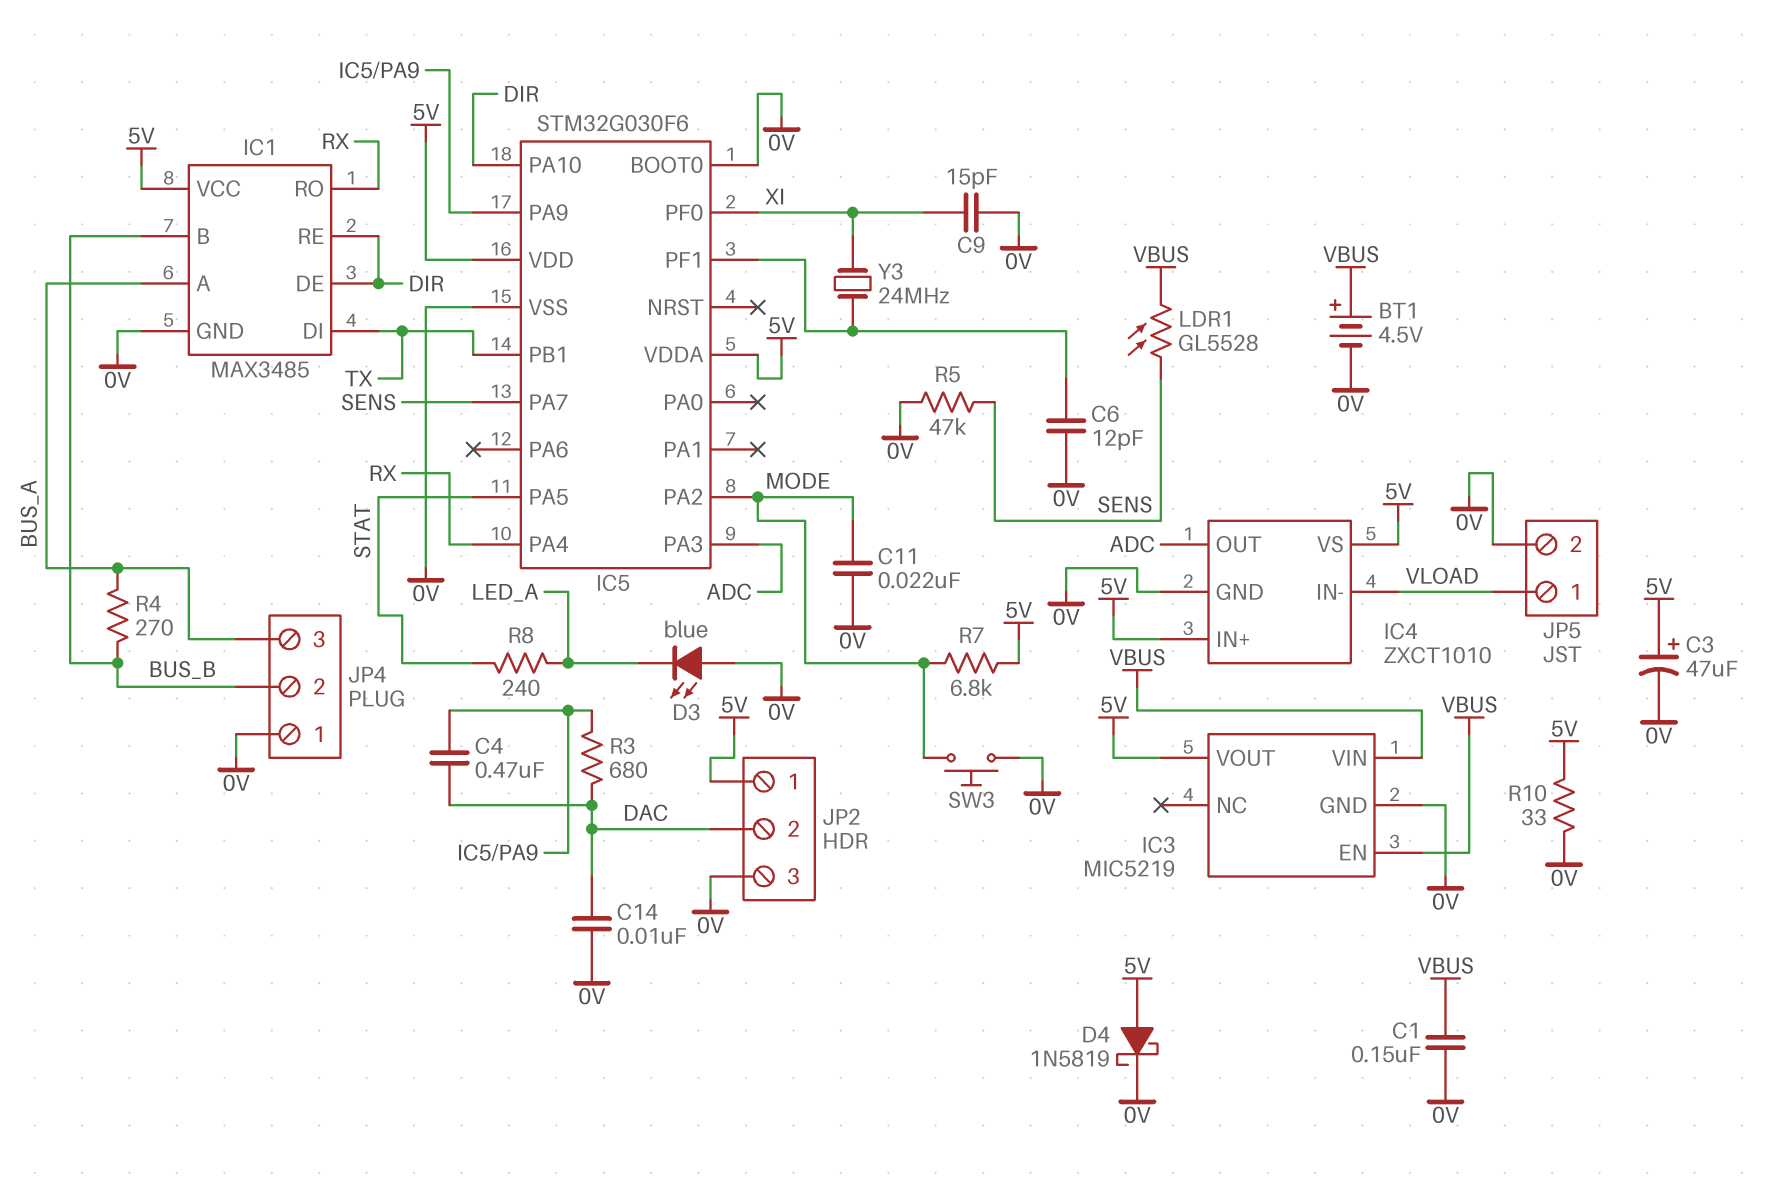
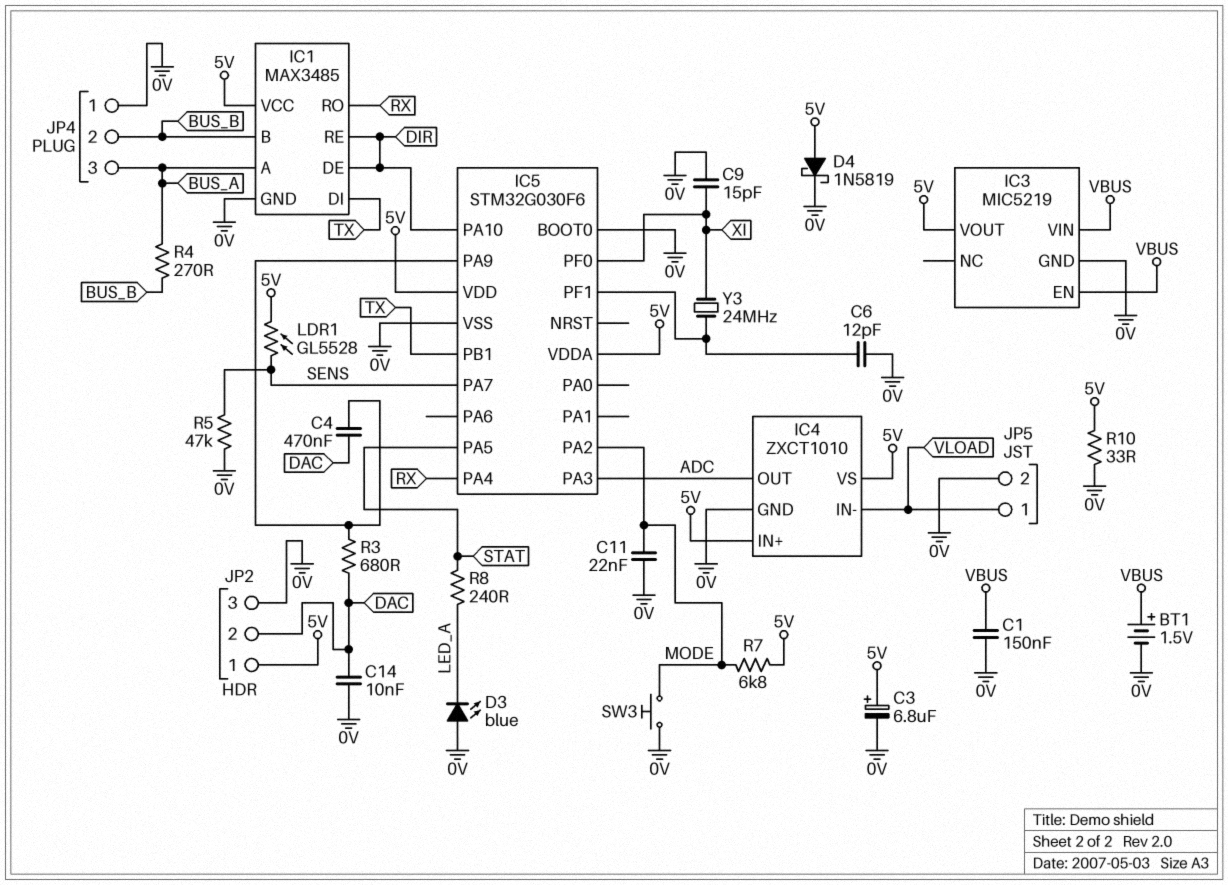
BT1: 4.5V (plus VBUS, minus 0V) -> 1.5V (plus VBUS, minus 0V)
C3: 47uF (plus 5V, minus 0V) -> 6.8uF (plus 5V, minus 0V)
LDR1: GL5528 (SENS, VBUS) -> GL5528 (5V, SENS)

